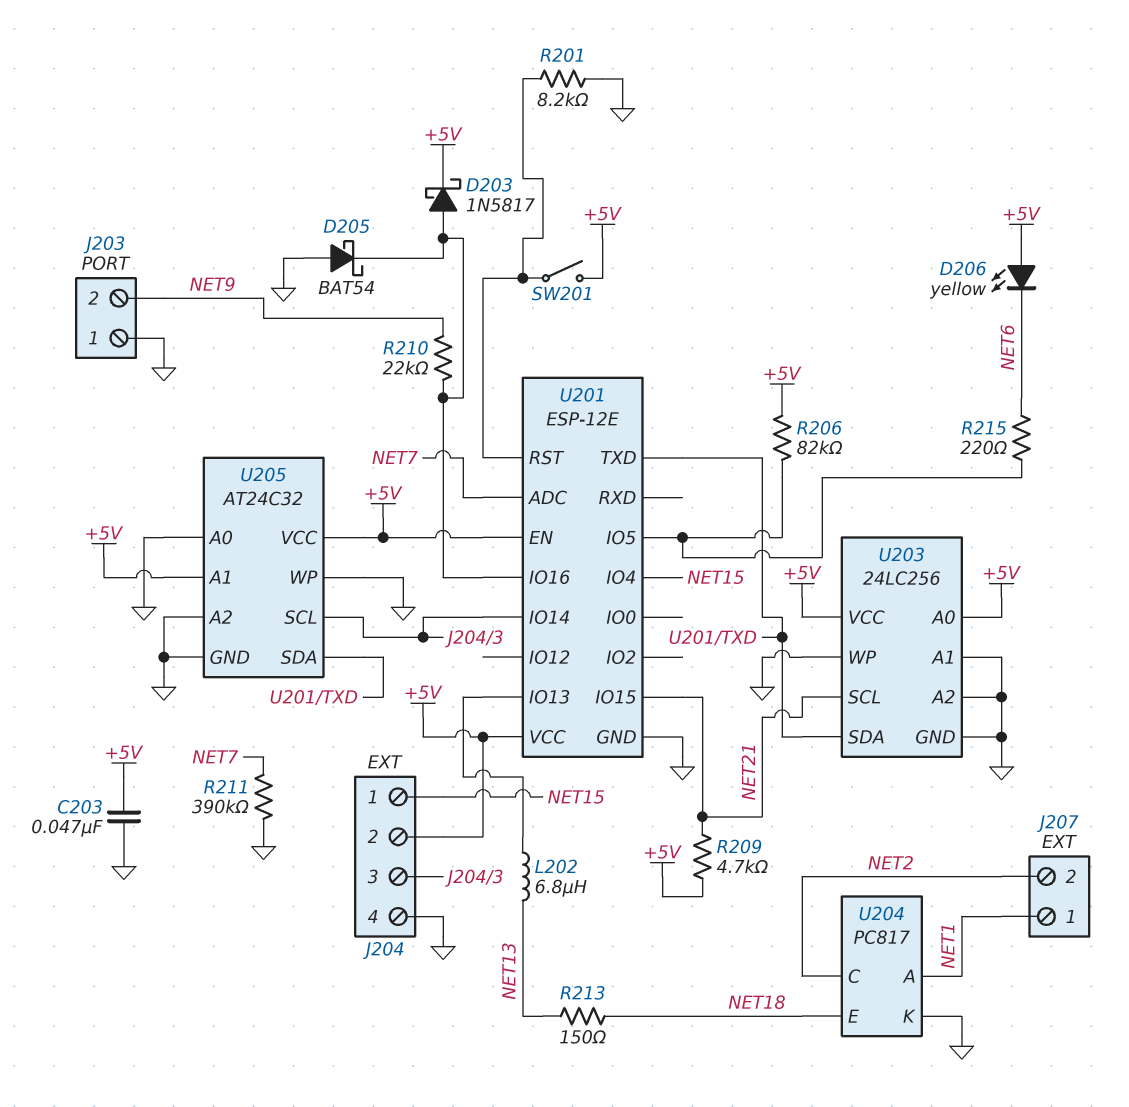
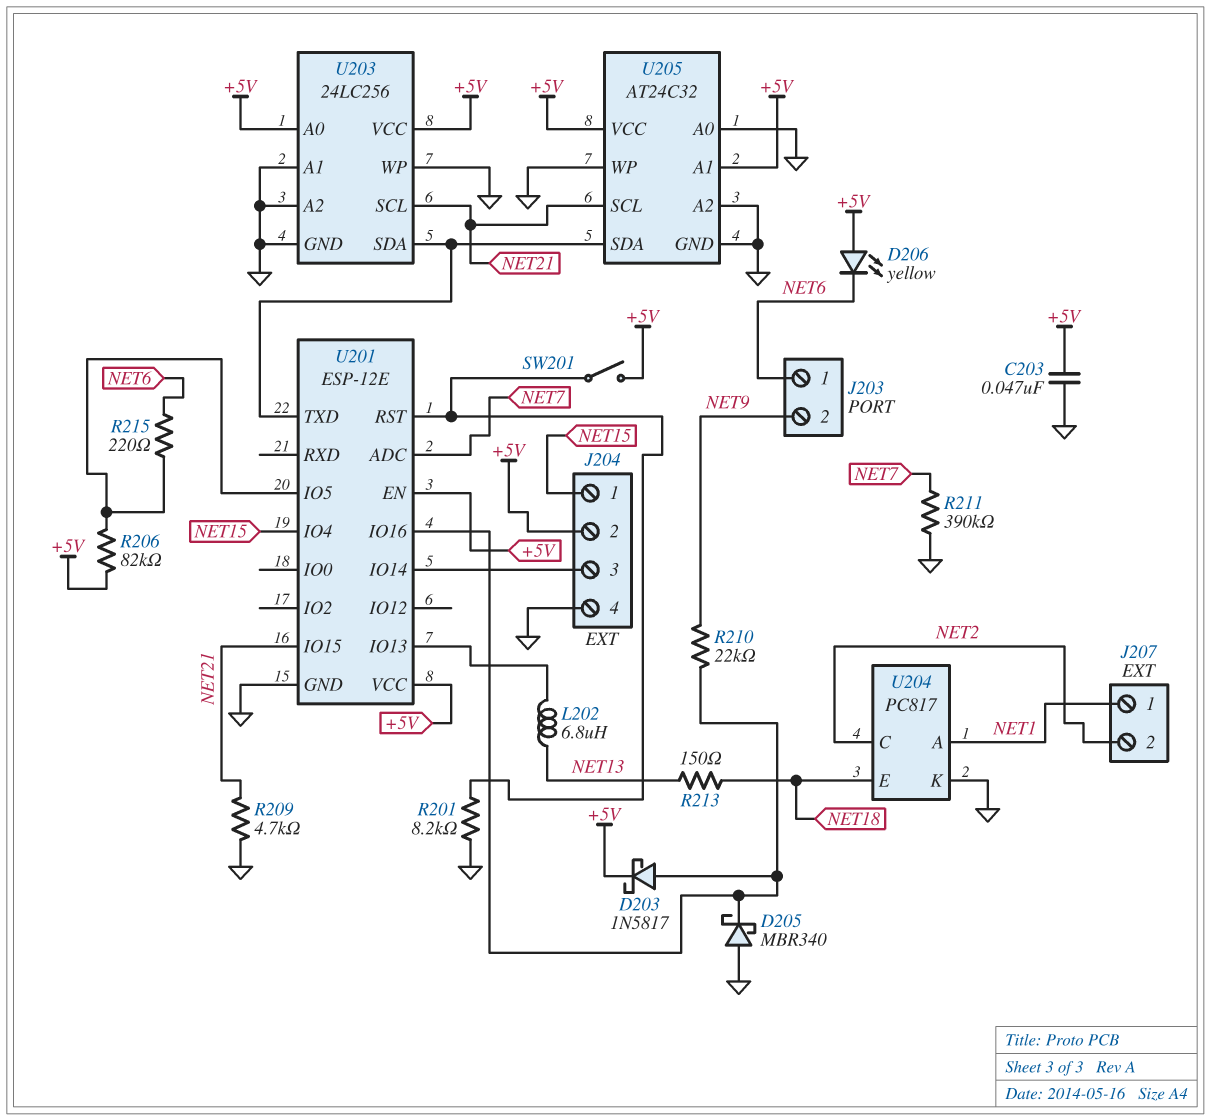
D205: schottky BAT54 (A GND, K U201/IO16) -> schottky MBR340 (A GND, K U201/IO16)
J203 pin 1: GND -> NET6
R209: 4.7k (+5V, NET21) -> 4.7k (GND, NET21)
U205 pin SCL: J204/3 -> NET21

